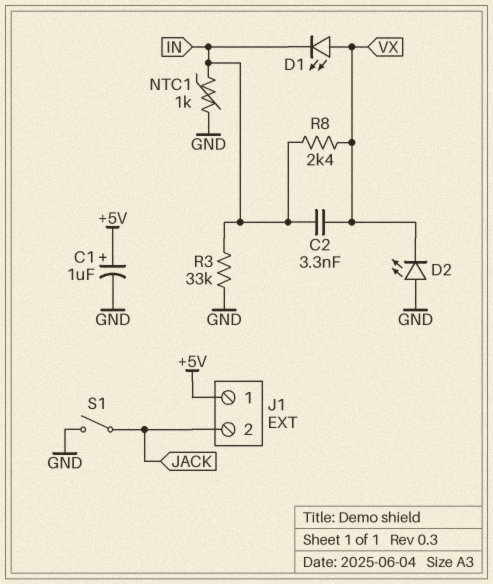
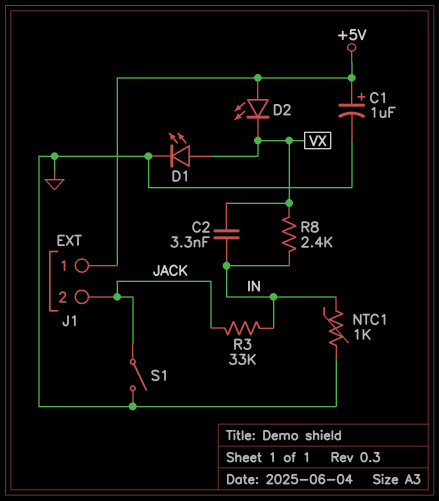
D1: LED (A VX, K IN) -> LED (A VX, K GND)
D2: LED (A GND, K VX) -> LED (A +5V, K VX)
R3: 33k (GND, IN) -> 33k (IN, JACK)

